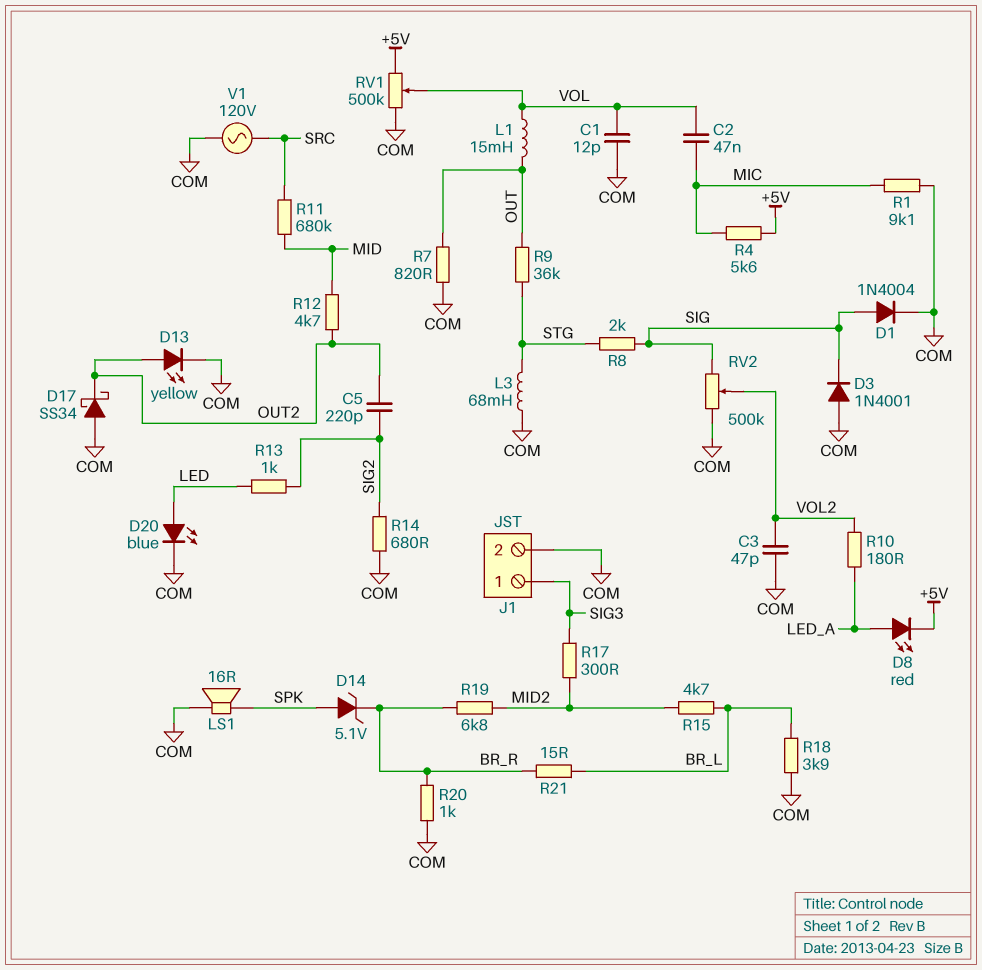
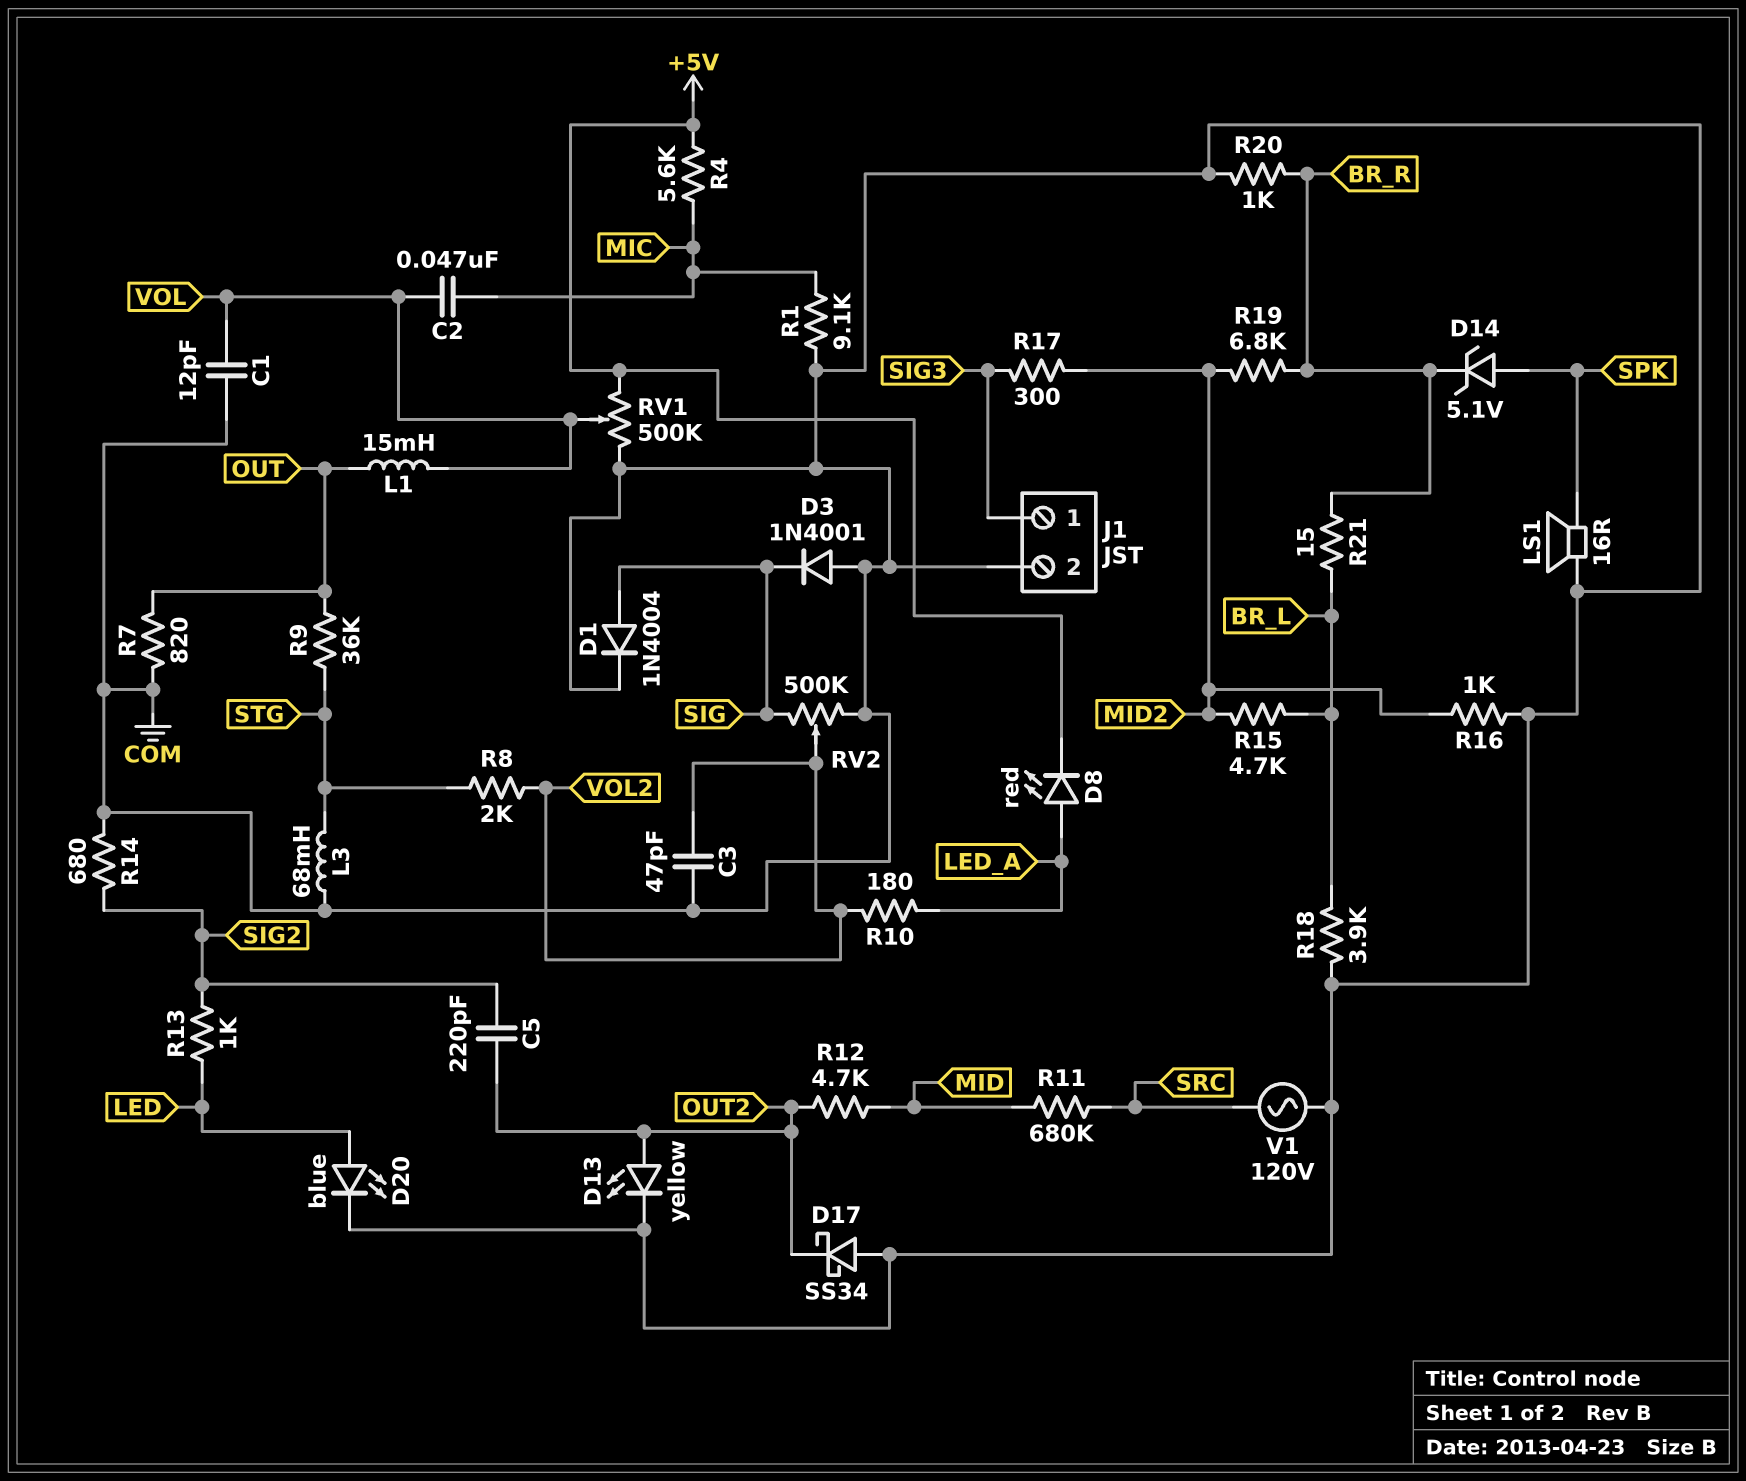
R8: 2k (SIG, STG) -> 2k (STG, VOL2)
R16: none -> 1k (COM, MID2)

